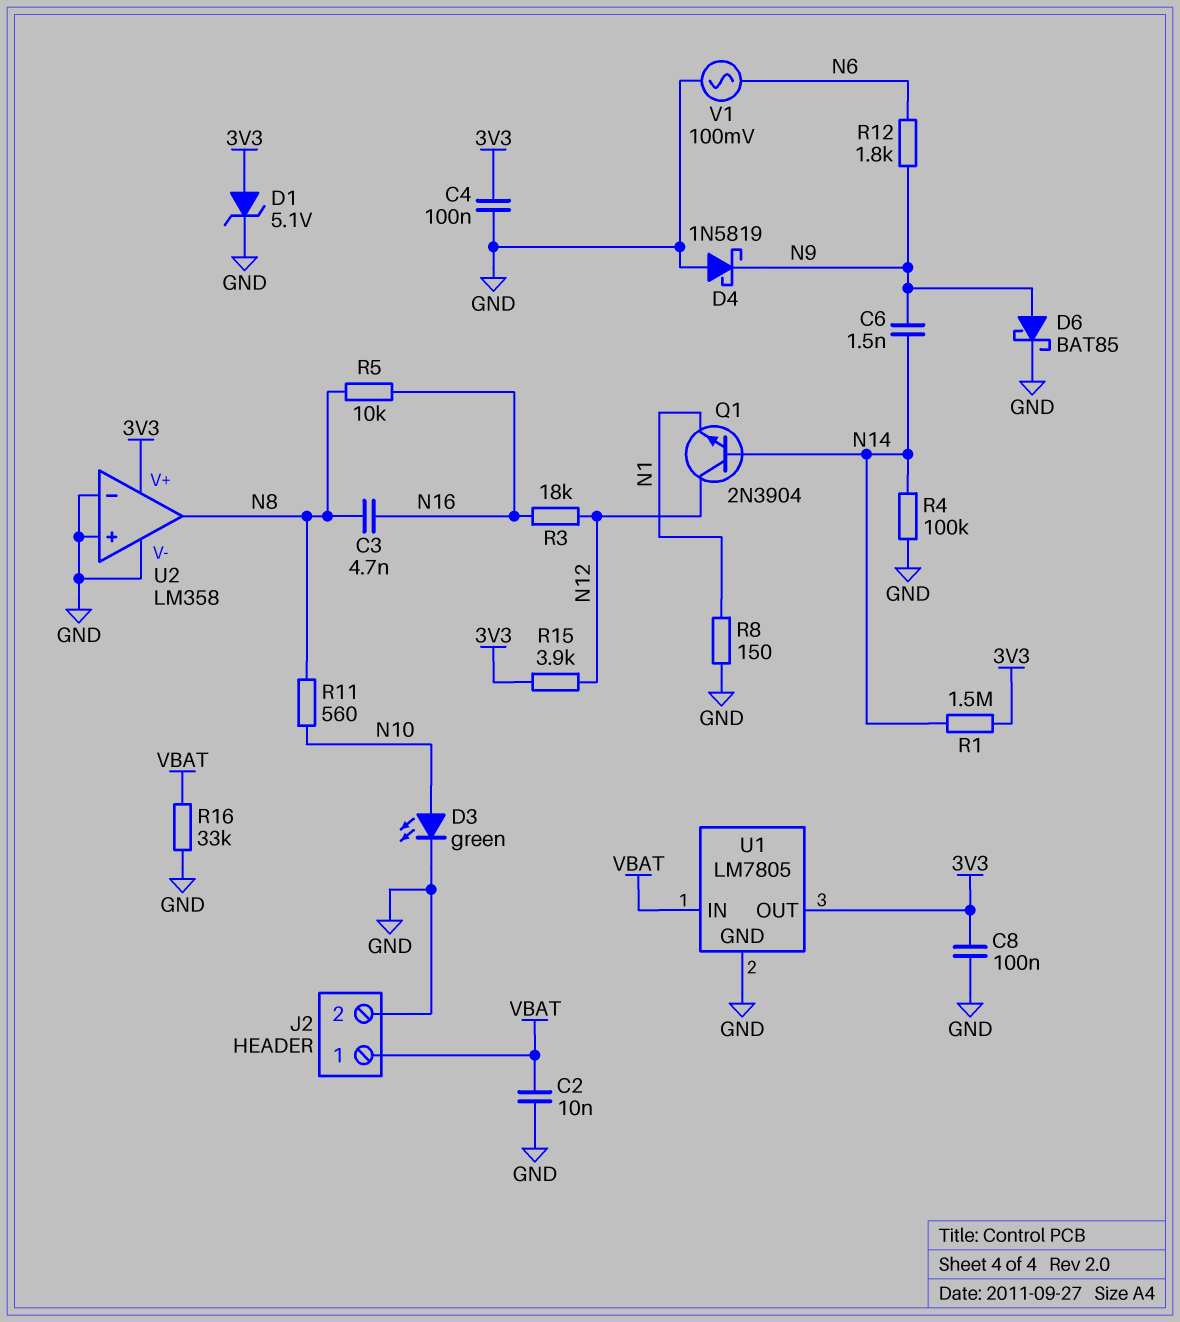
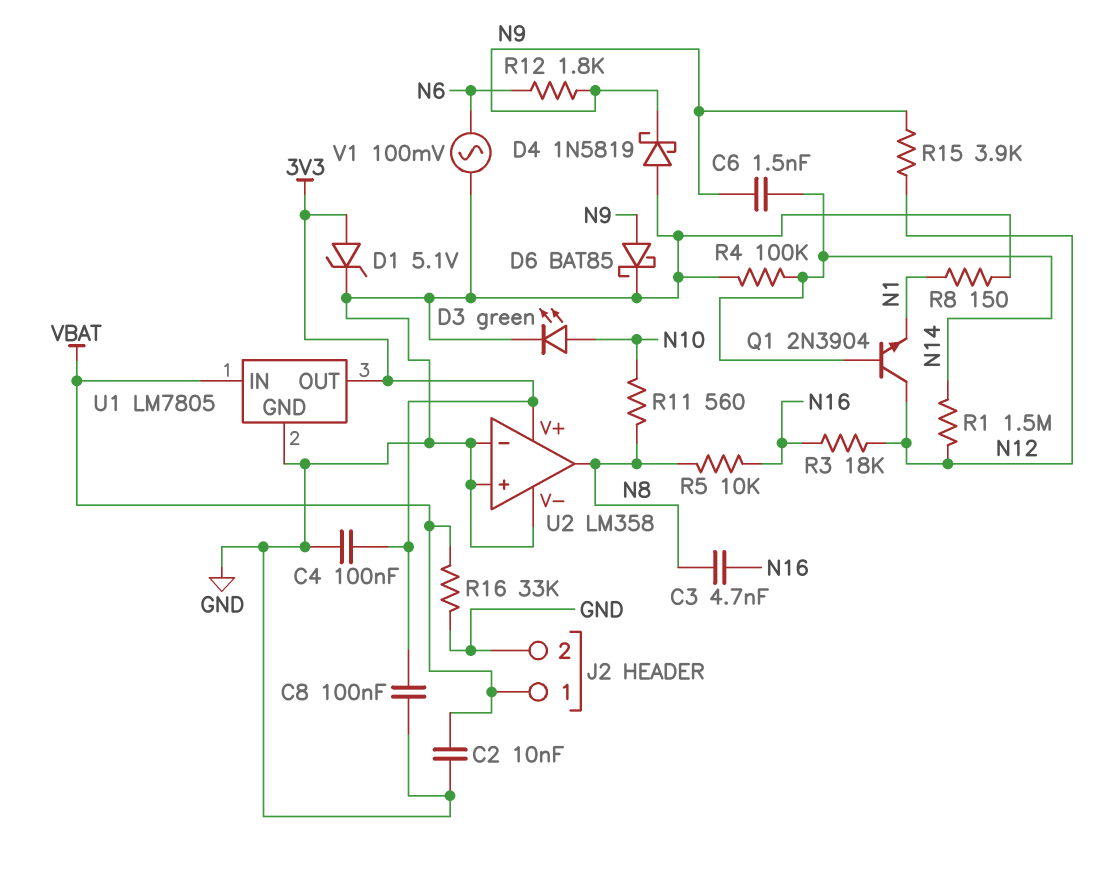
R1: 1.5M (3V3, N14) -> 1.5M (N12, N14)
R15: 3.9k (3V3, N12) -> 3.9k (N9, N12)

